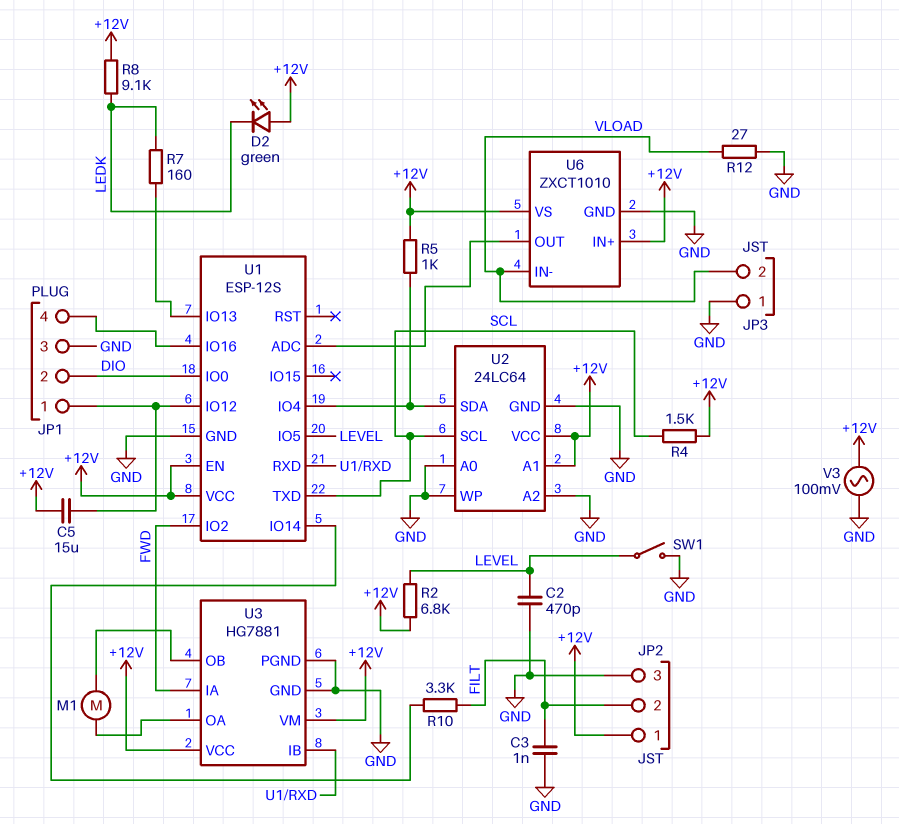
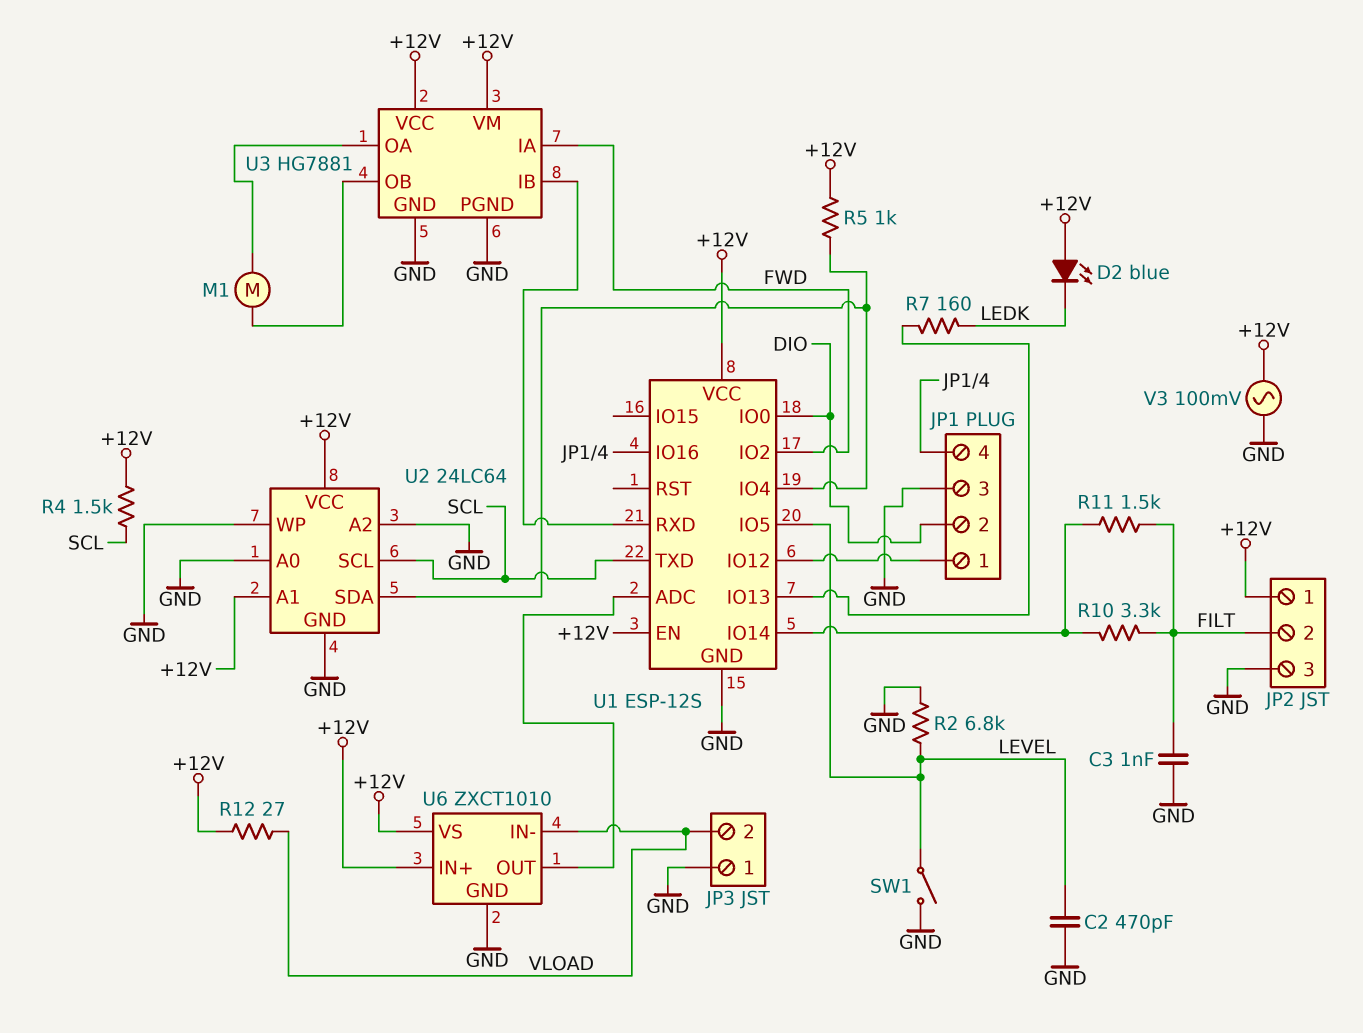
C5: 15uF (+12V, JP1/1) -> none
D2: LED green (A +12V, K LEDK) -> LED blue (A +12V, K LEDK)
R2: 6.8k (+12V, LEVEL) -> 6.8k (GND, LEVEL)
R8: 9.1k (+12V, LEDK) -> none
R11: none -> 1.5k (FILT, U1/IO14)
R12: 27 (GND, VLOAD) -> 27 (+12V, VLOAD)

